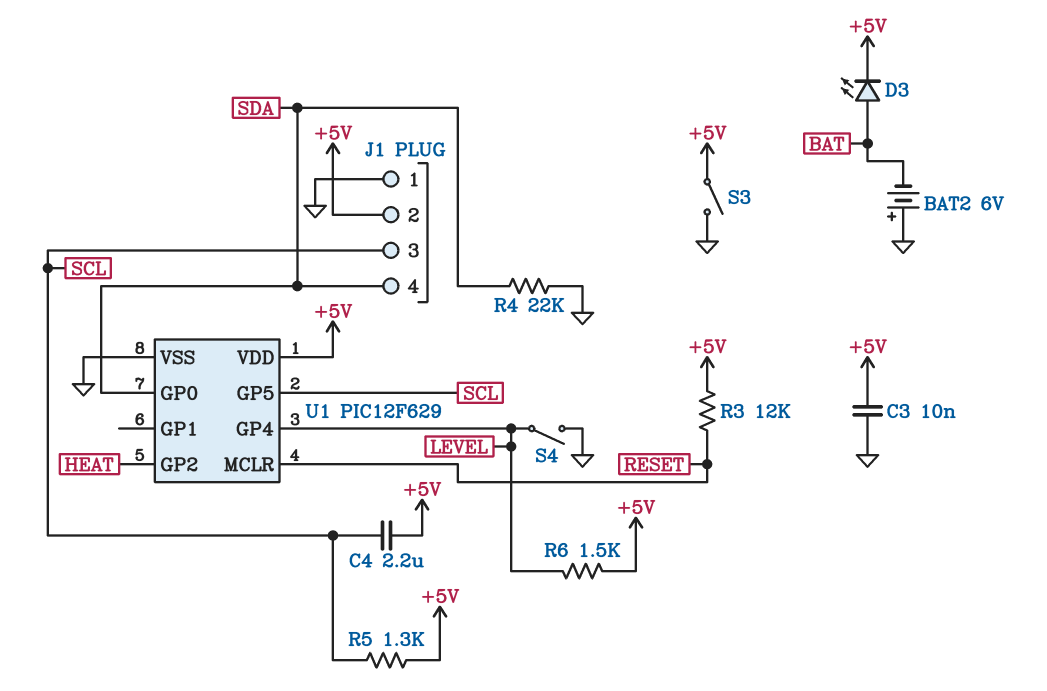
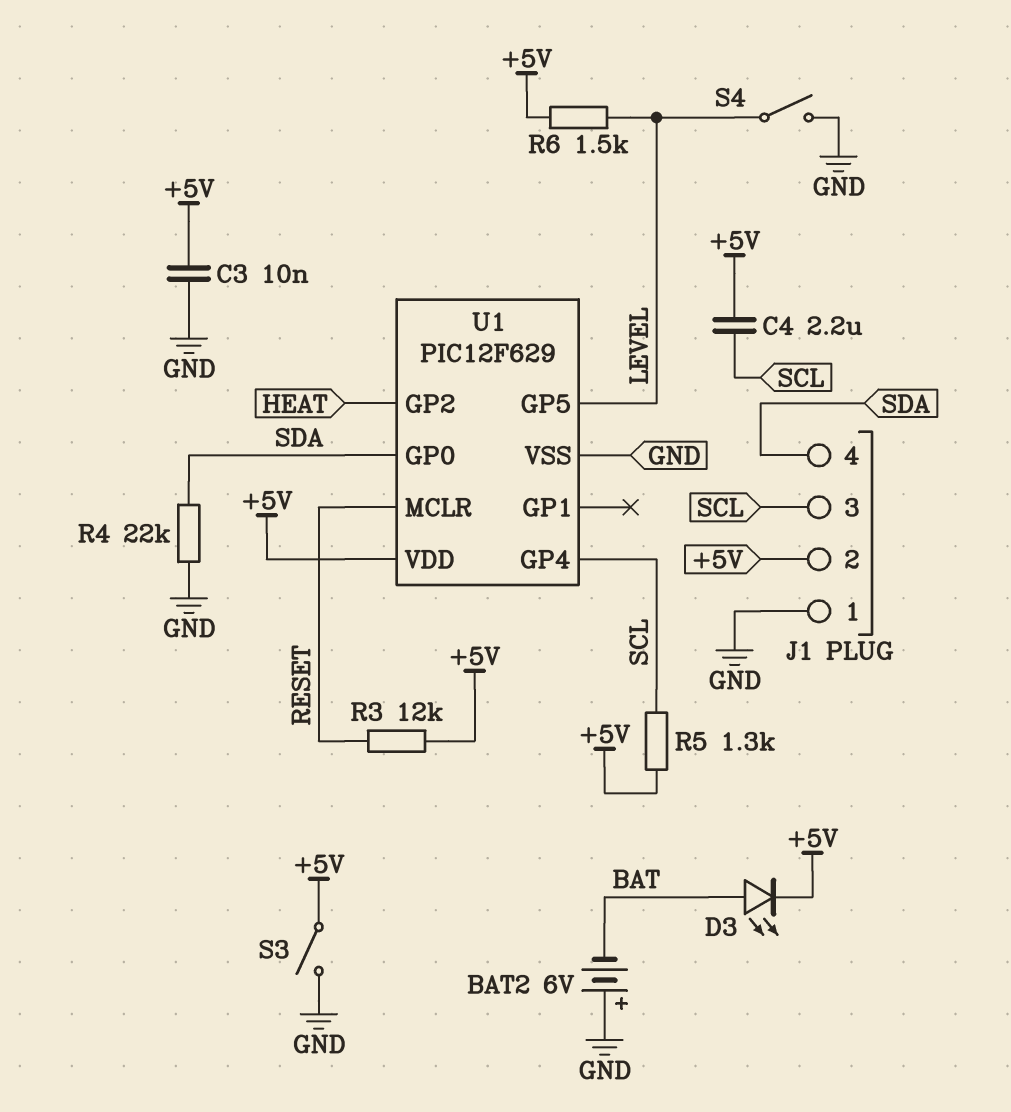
U1 pin GP4: LEVEL -> SCL
U1 pin GP5: SCL -> LEVEL

